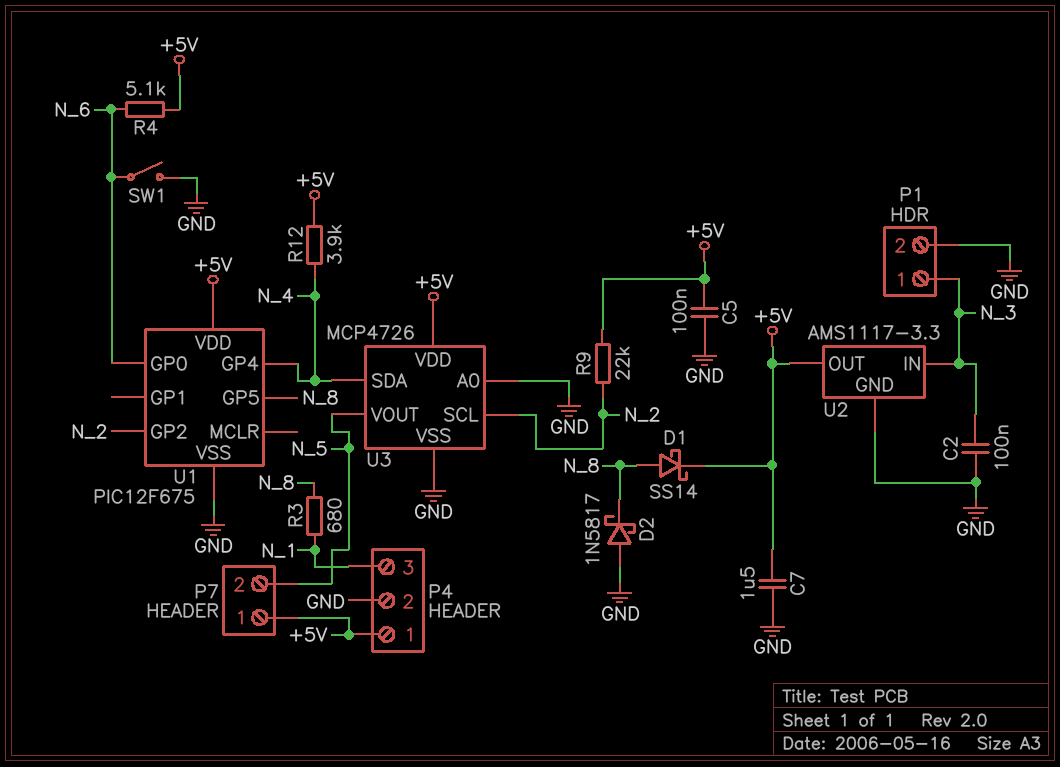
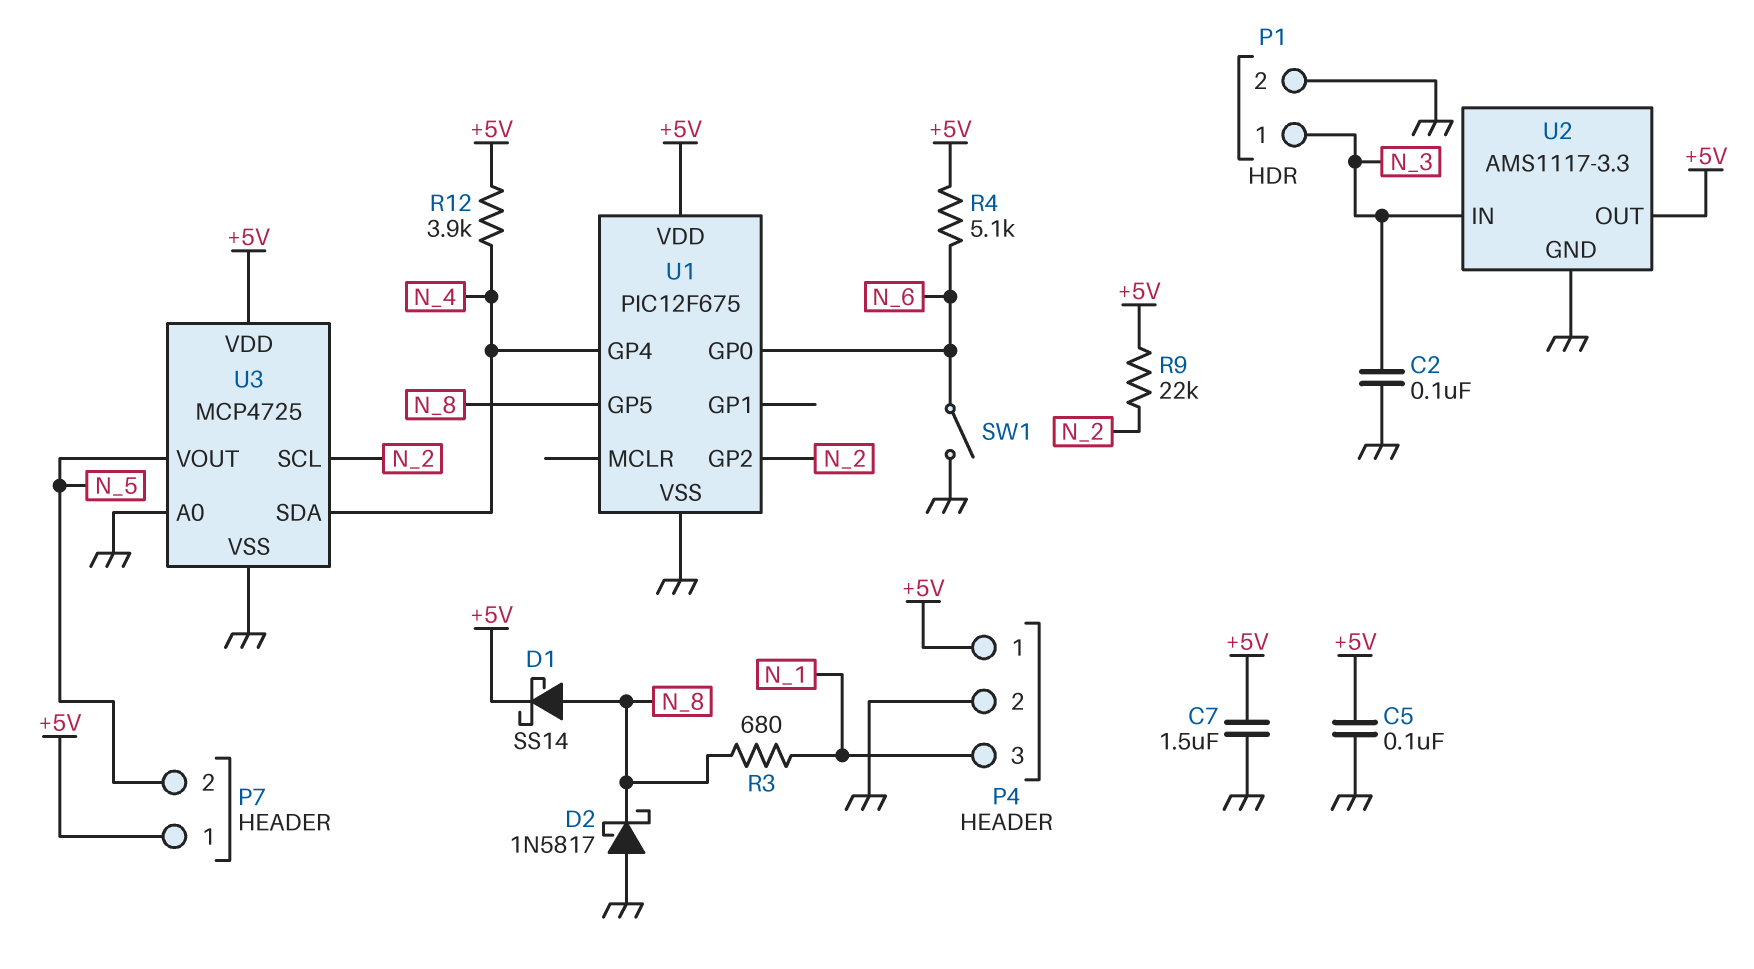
U3: MCP4726 -> MCP4725

